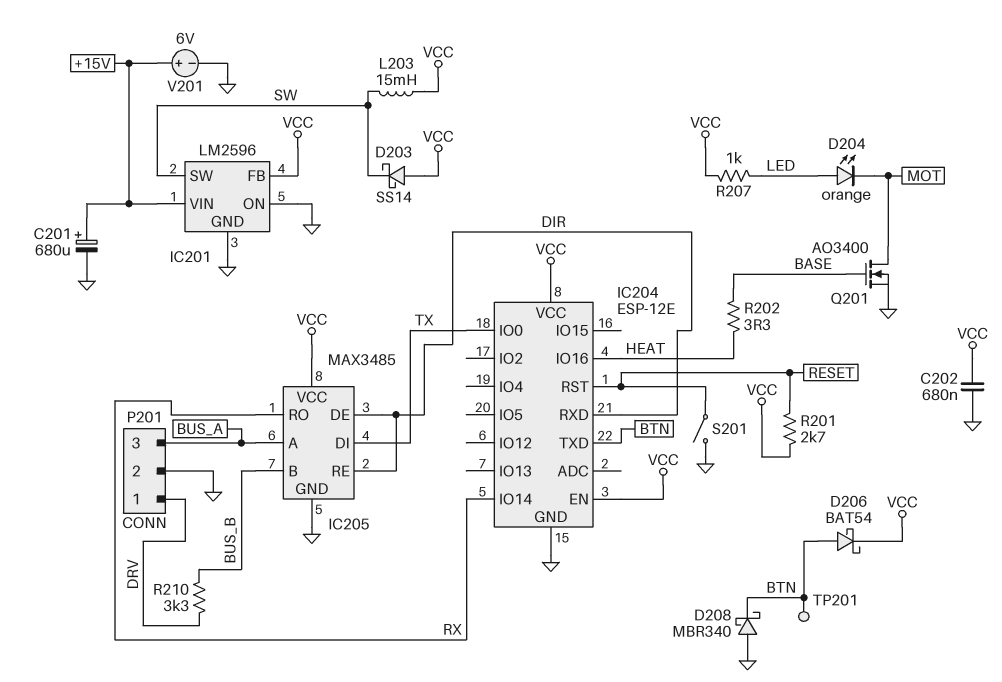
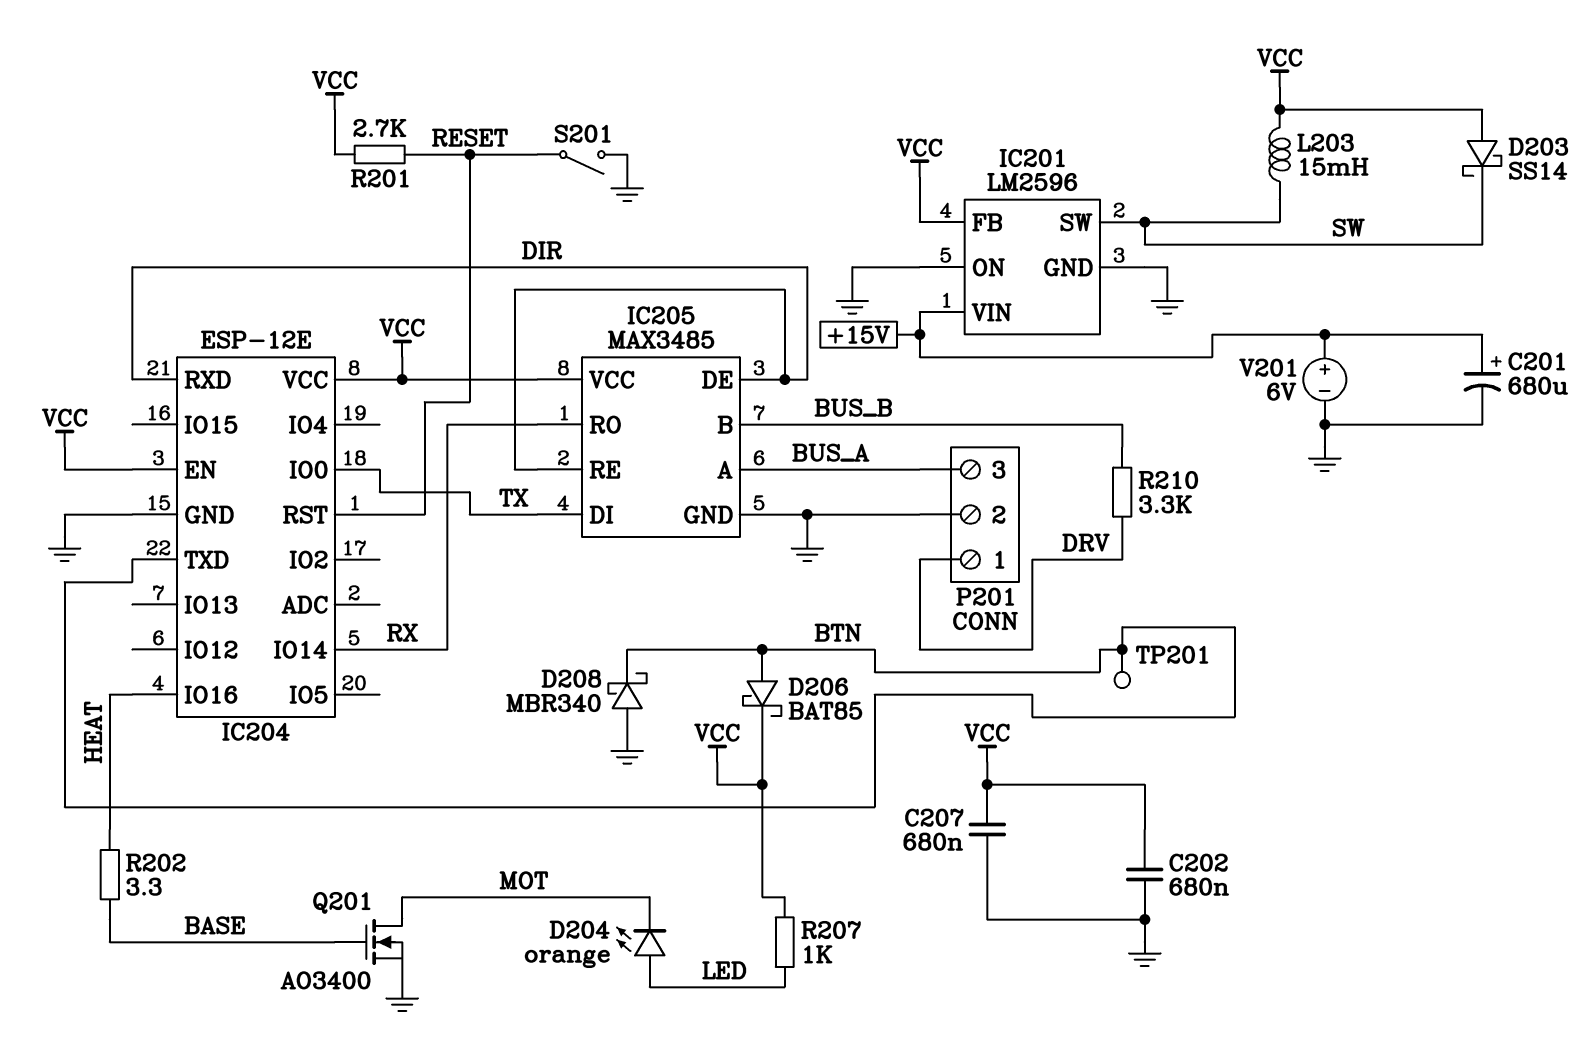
C207: none -> 680nF (GND, VCC)
D206: schottky BAT54 (A BTN, K VCC) -> schottky BAT85 (A BTN, K VCC)

